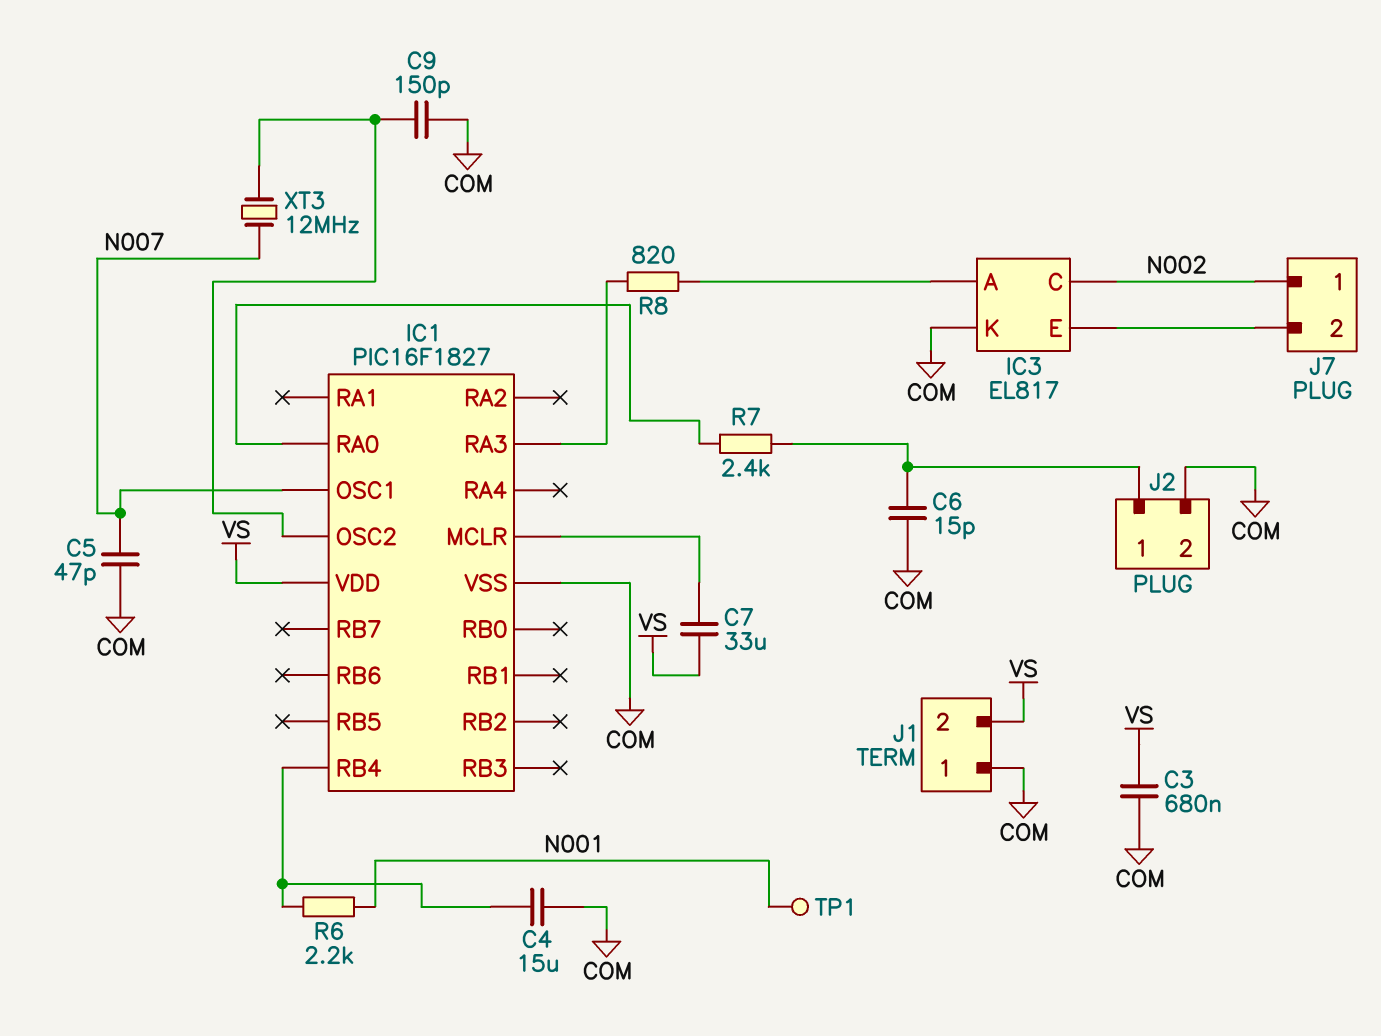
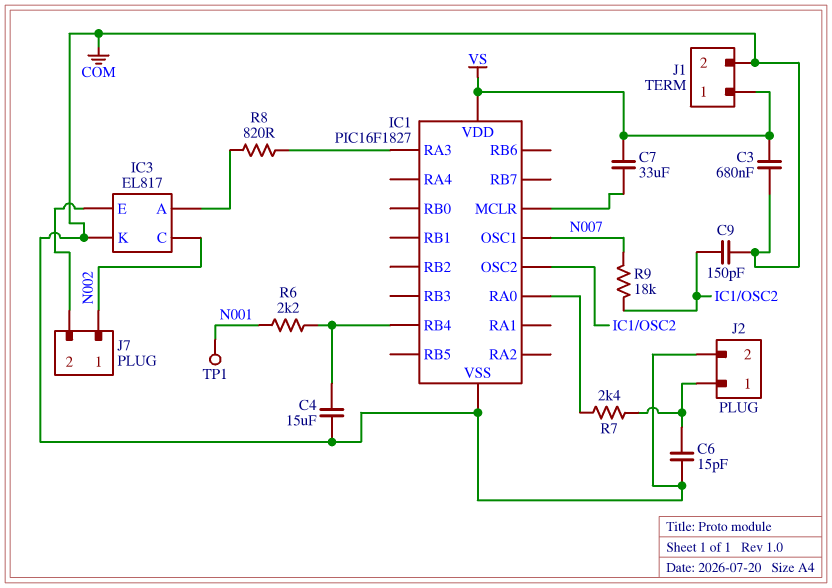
C5: 47pF (COM, N007) -> none
J1 pin 1: COM -> VS
J1 pin 2: VS -> COM
R9: none -> 18k (IC1/OSC2, N007)
XT3: 12MHz (IC1/OSC2, N007) -> none

